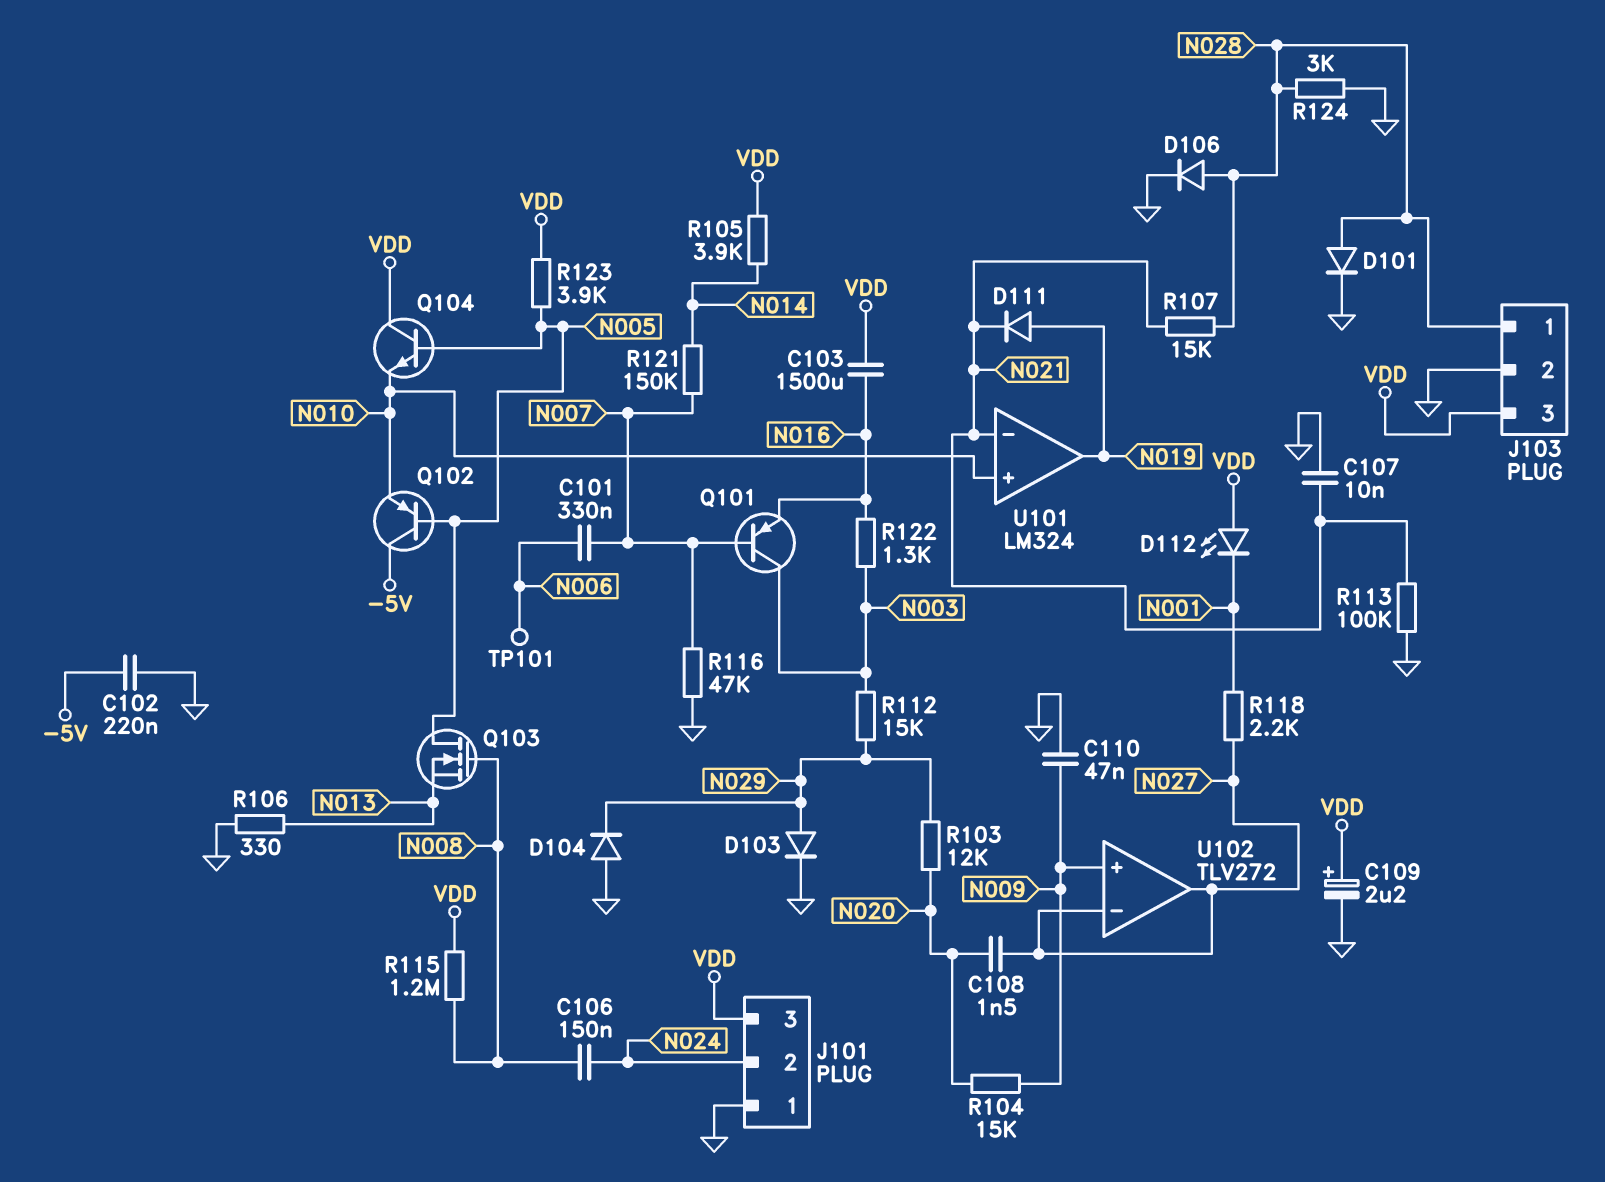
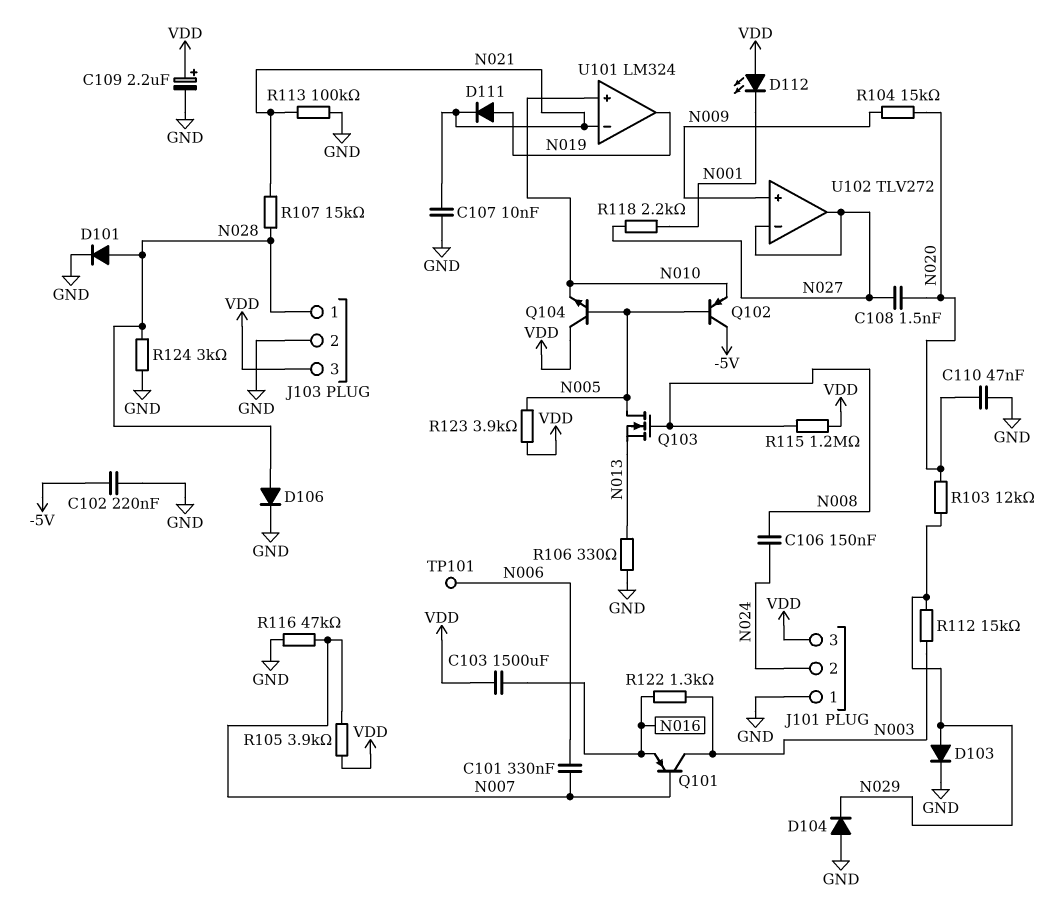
C110: 47nF (GND, N009) -> 47nF (GND, N020)
R105: 3.9k (N014, VDD) -> 3.9k (N007, VDD)
R121: 150k (N007, N014) -> none

